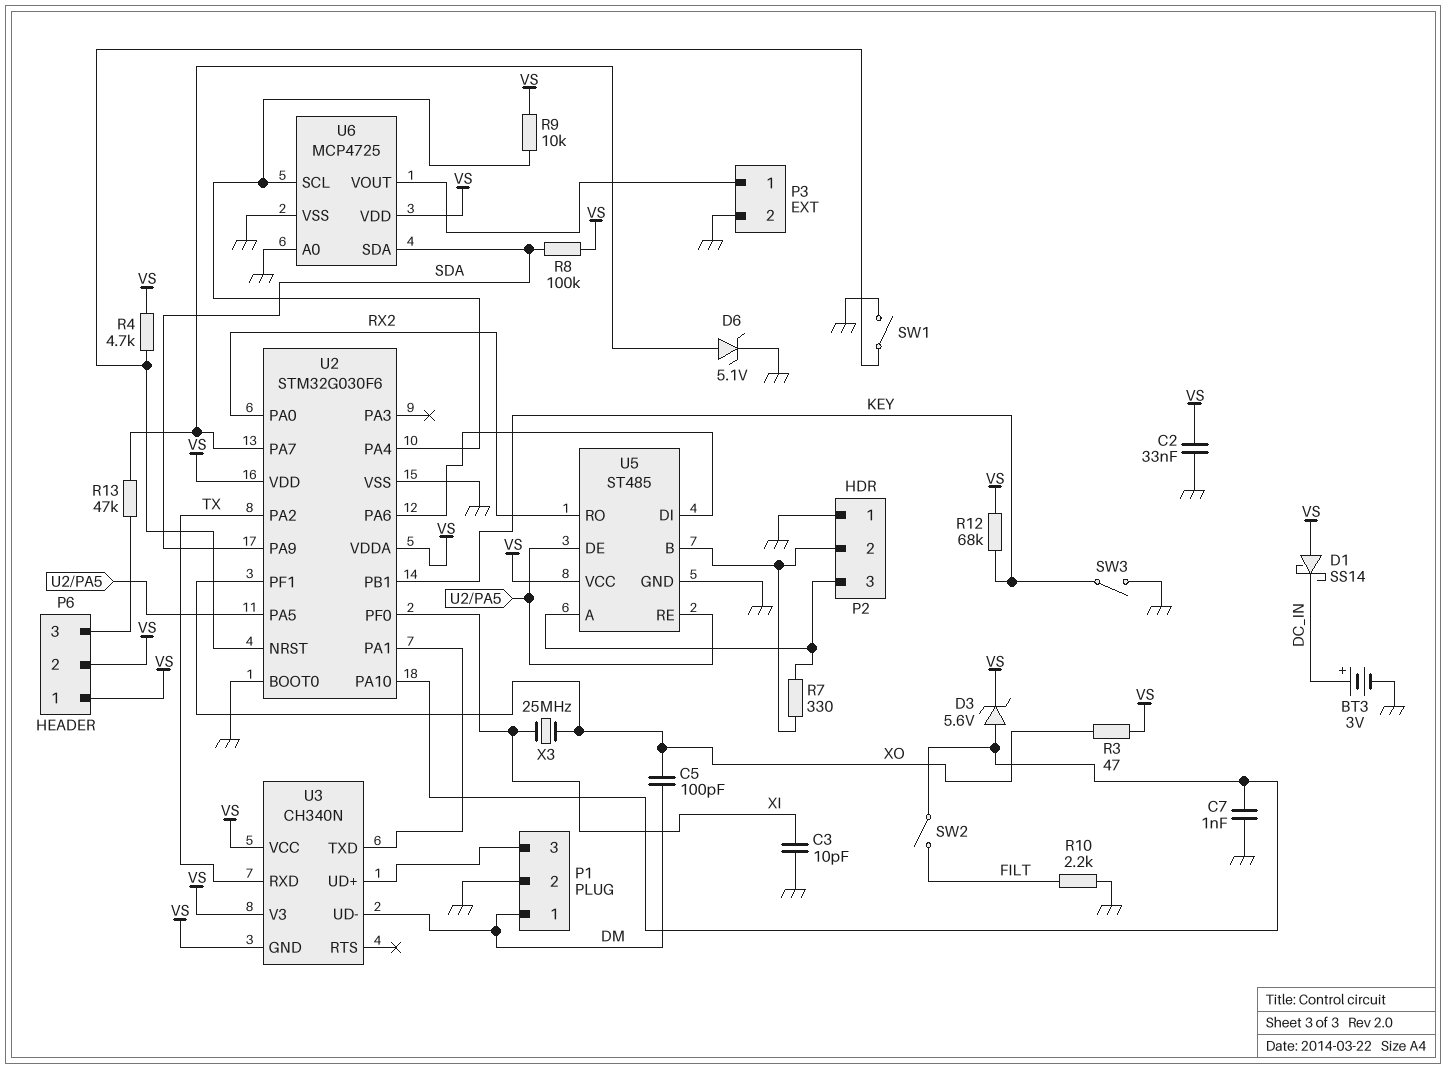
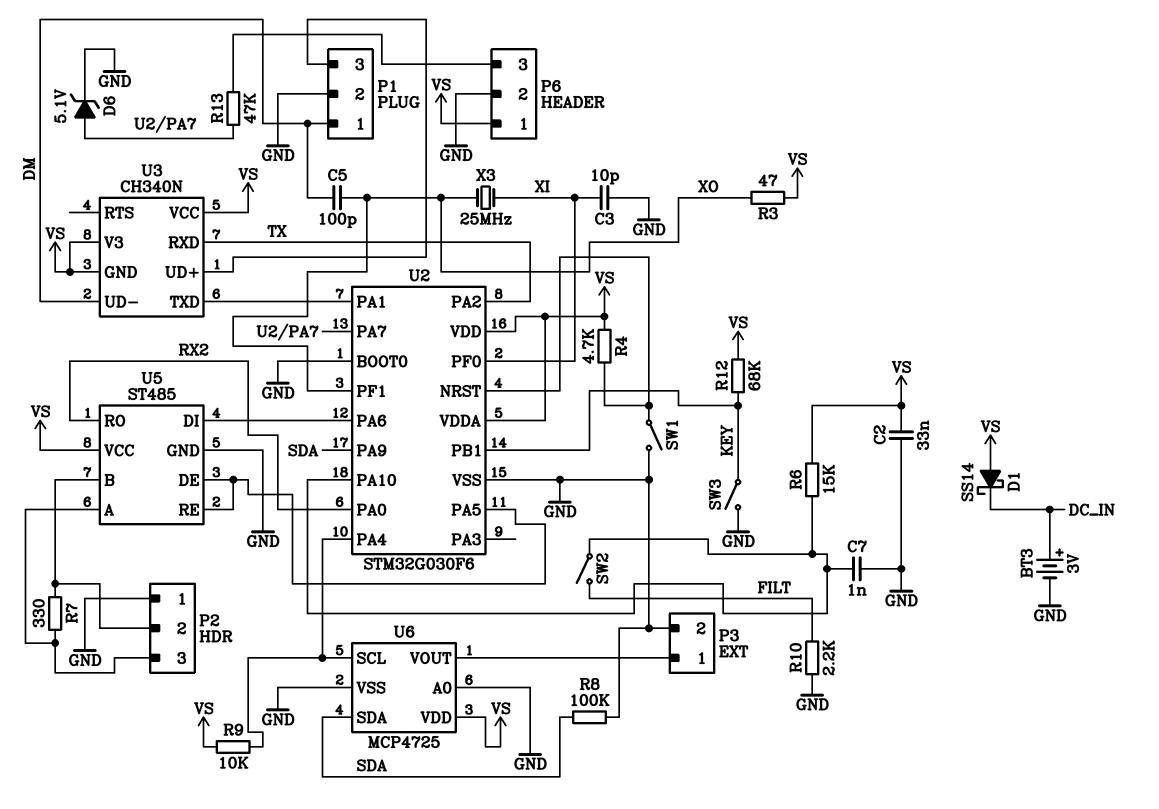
D3: zener 5.6V (A U2/PA10, K VS) -> none
P6 pin 2: VS -> GND
R6: none -> 15k (U2/PA10, VS)
R8: 100k (SDA, VS) -> 100k (GND, SDA)

